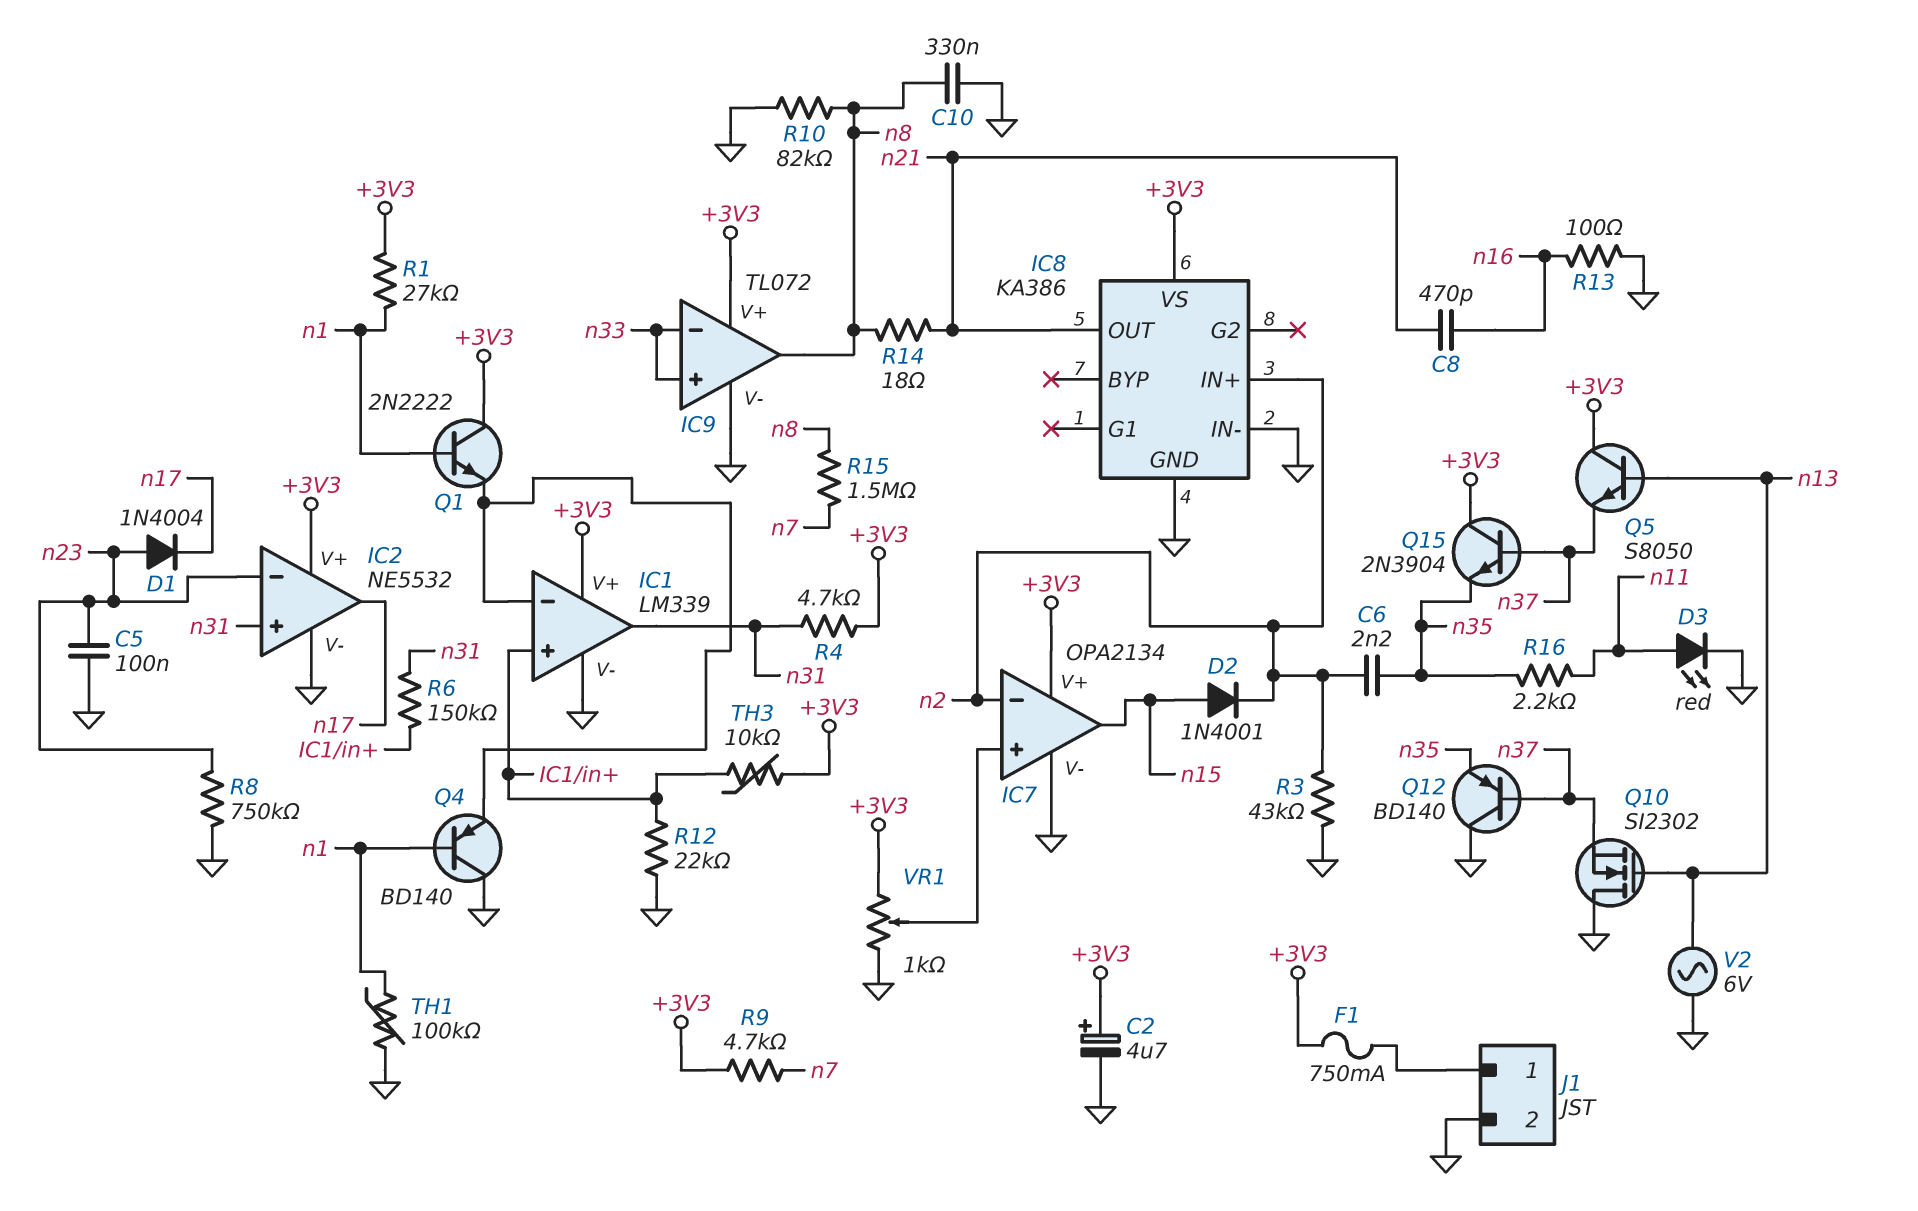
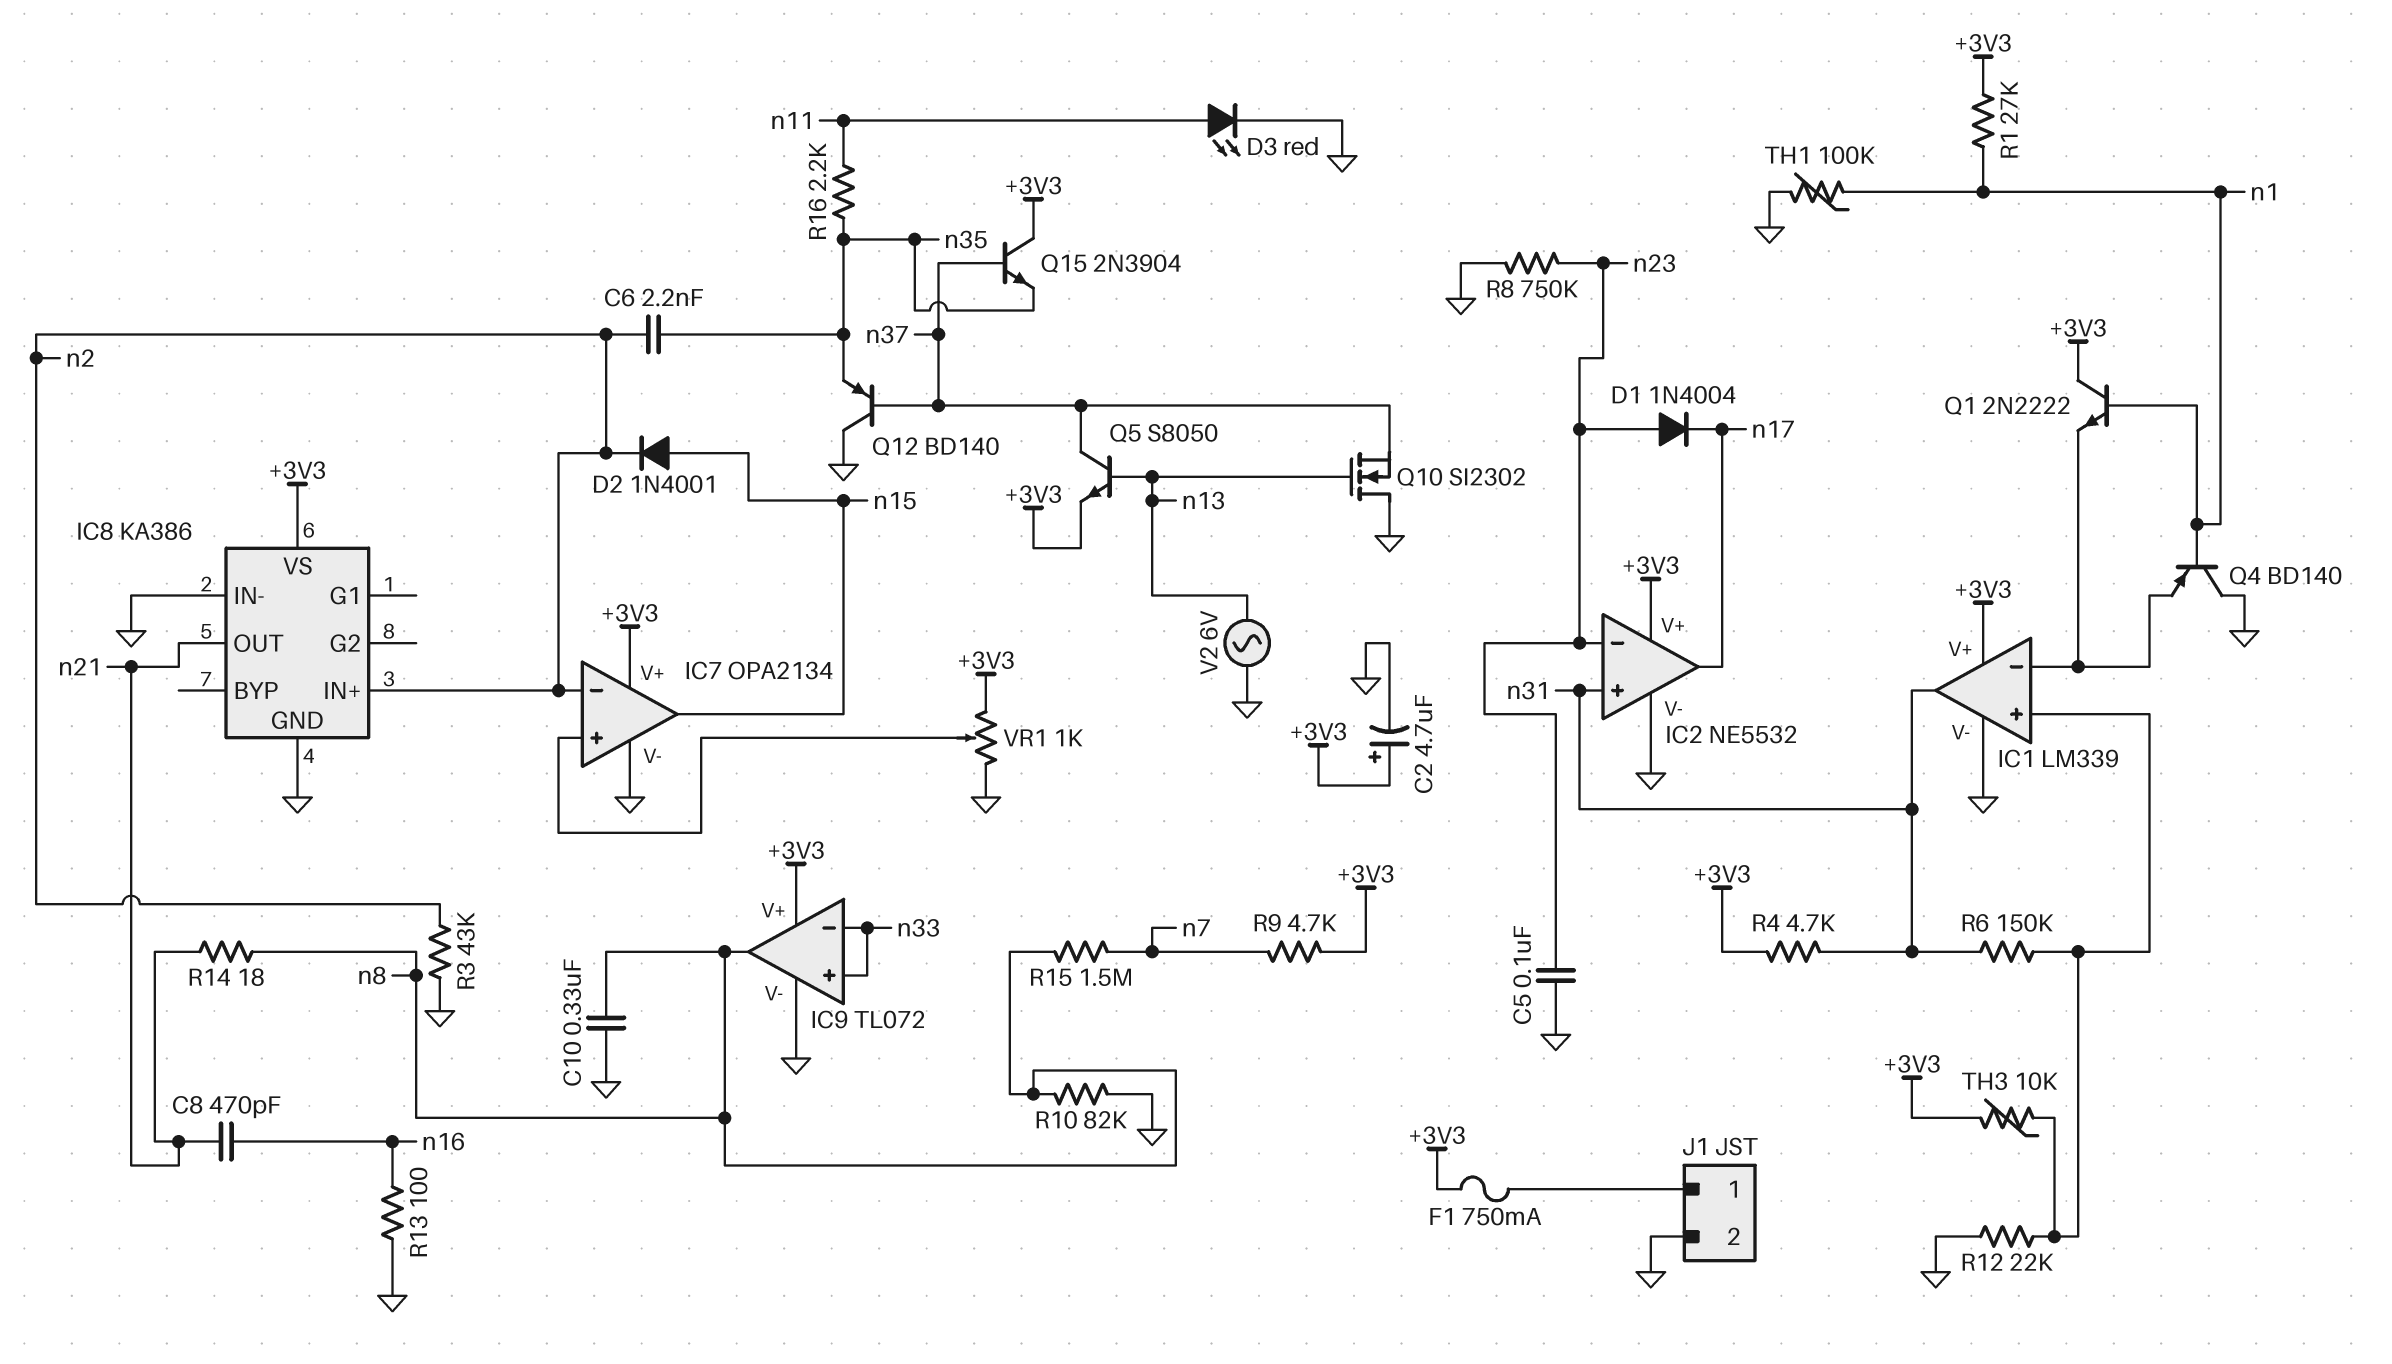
Q5: NPN S8050 (B n13, C +3V3, E n37) -> NPN S8050 (B n13, C n37, E +3V3)

